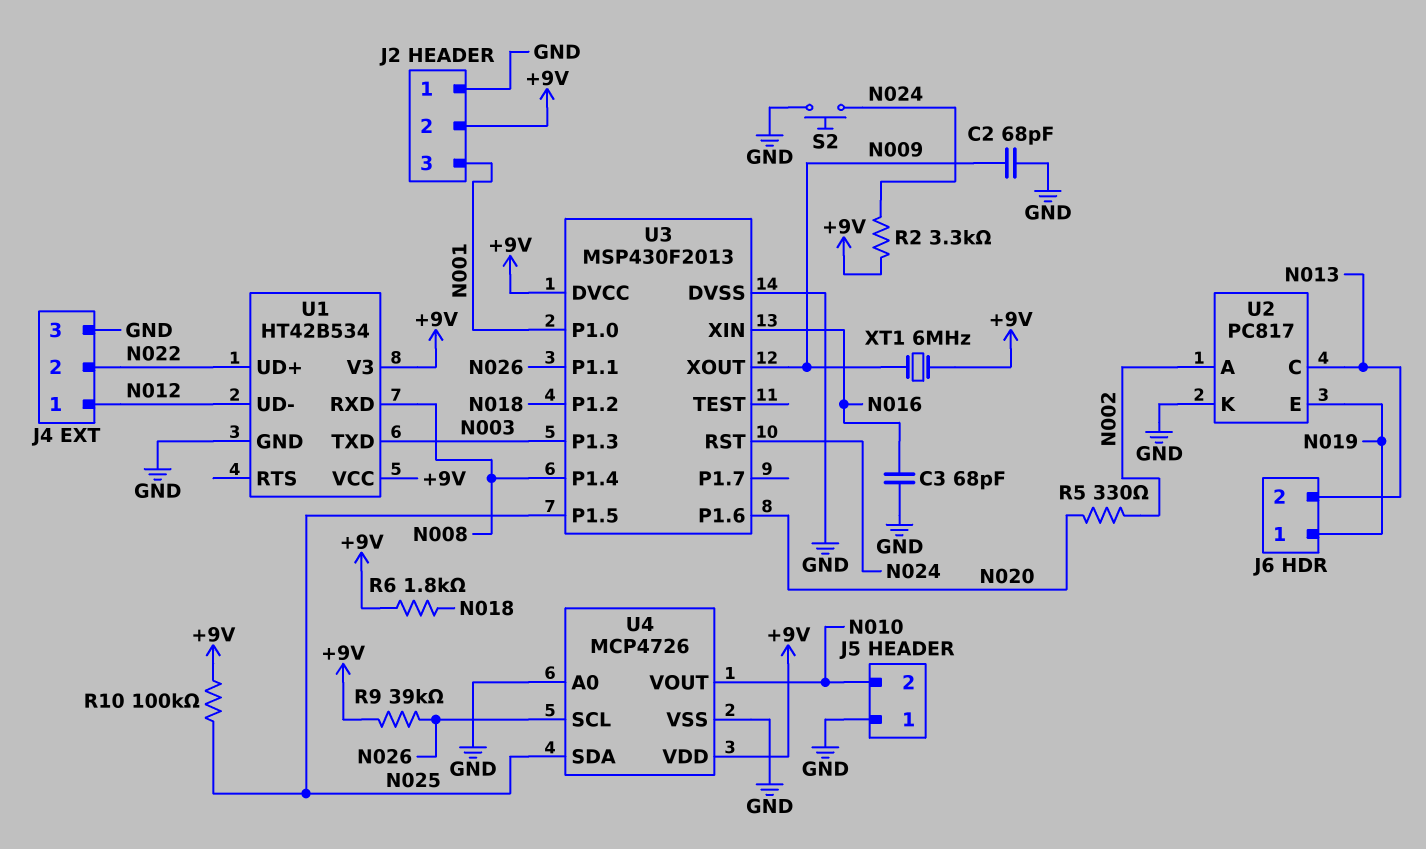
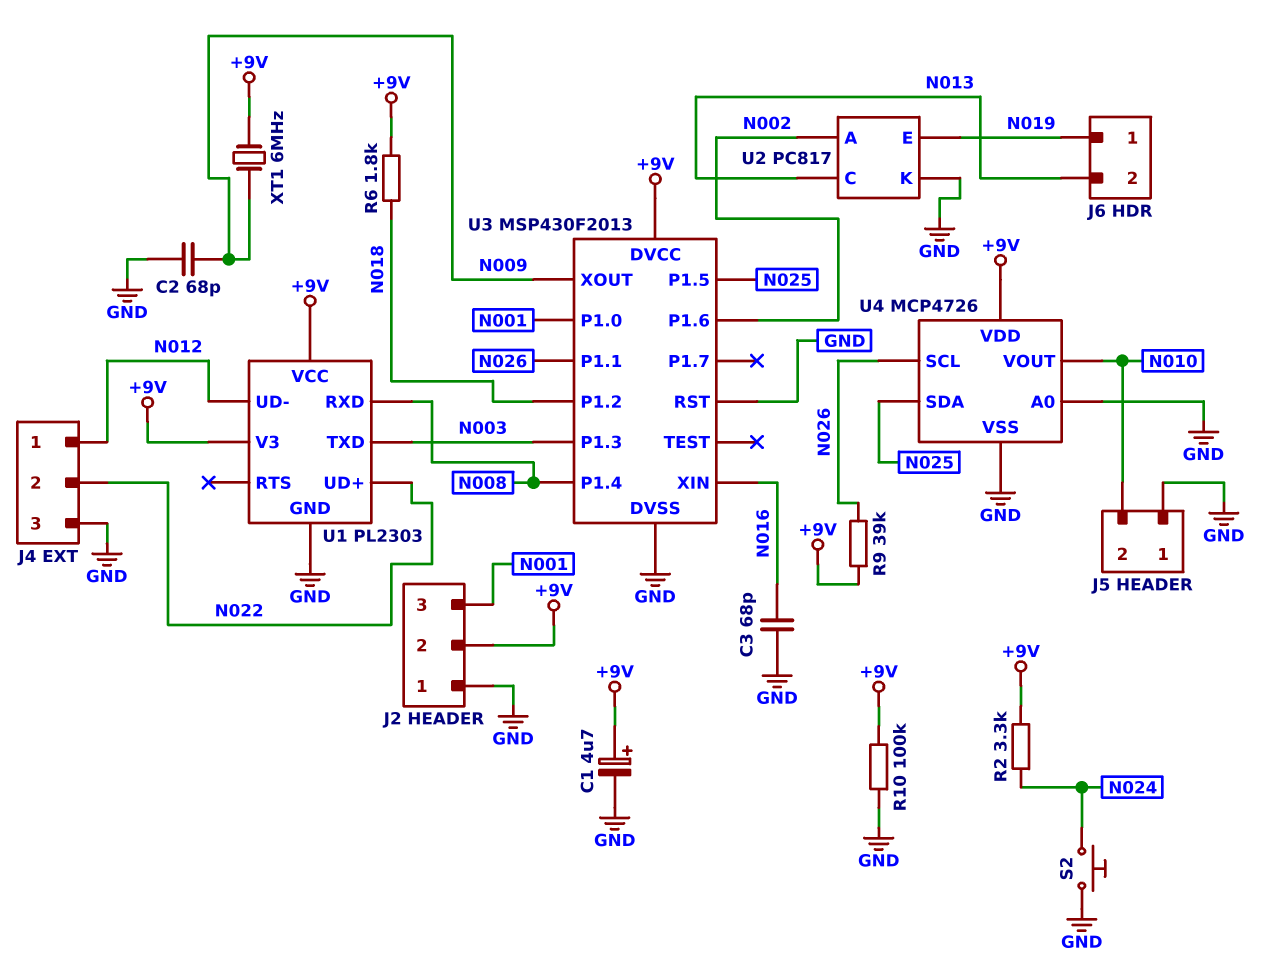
C1: none -> 4.7uF (plus +9V, minus GND)
R5: 330 (N002, N020) -> none
R10: 100k (+9V, N025) -> 100k (+9V, GND)
U1: HT42B534 -> PL2303
U3 pin P1.6: N020 -> N002
U3 pin RST: N024 -> GND

